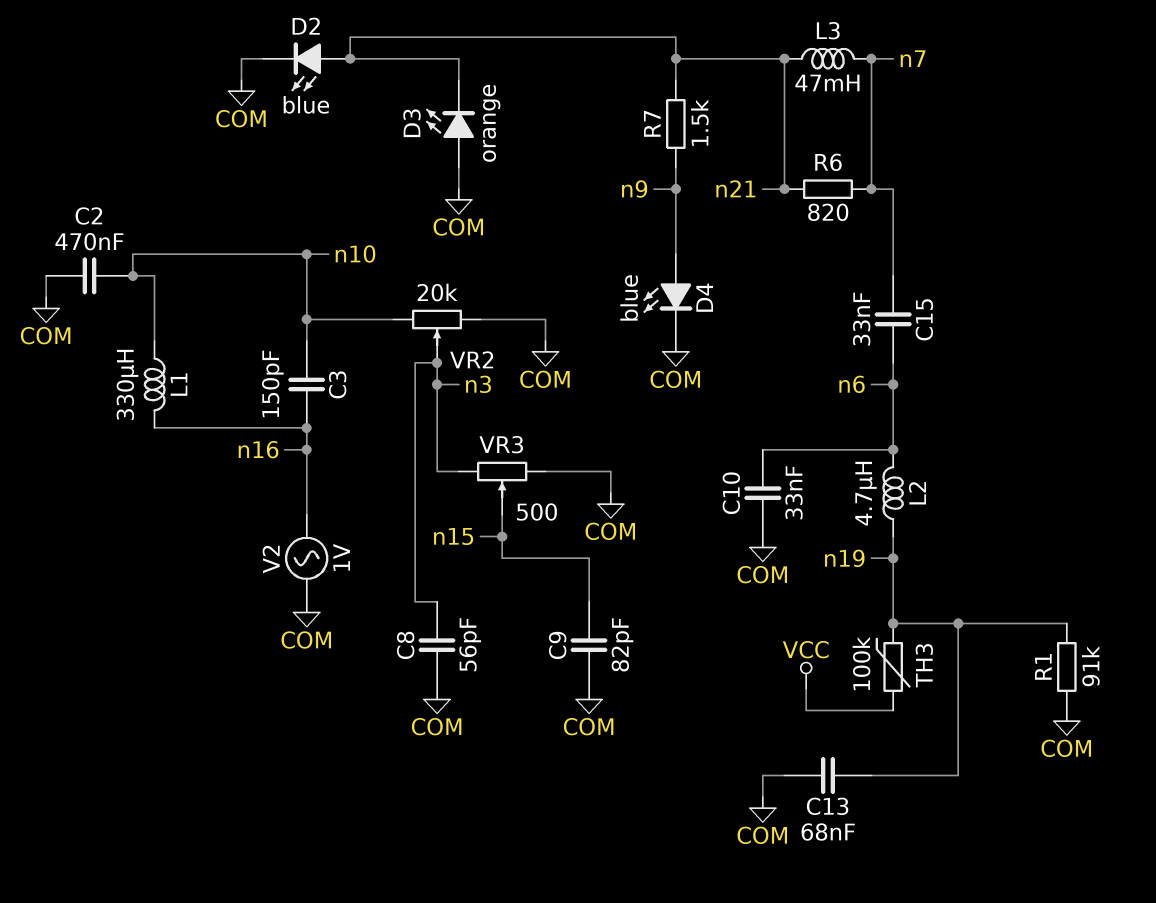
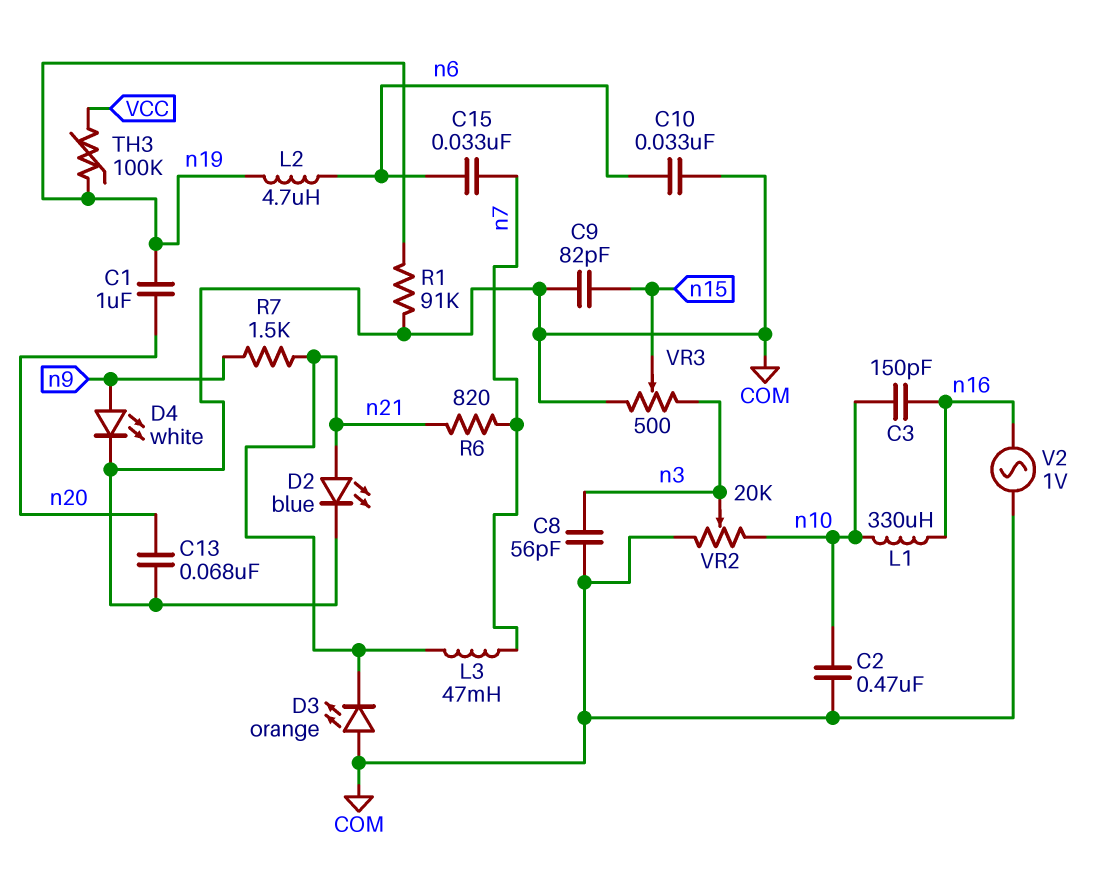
C1: none -> 1uF (n19, n20)
C13: 68nF (COM, n19) -> 68nF (COM, n20)
D4: LED blue (A n9, K COM) -> LED white (A n9, K COM)

